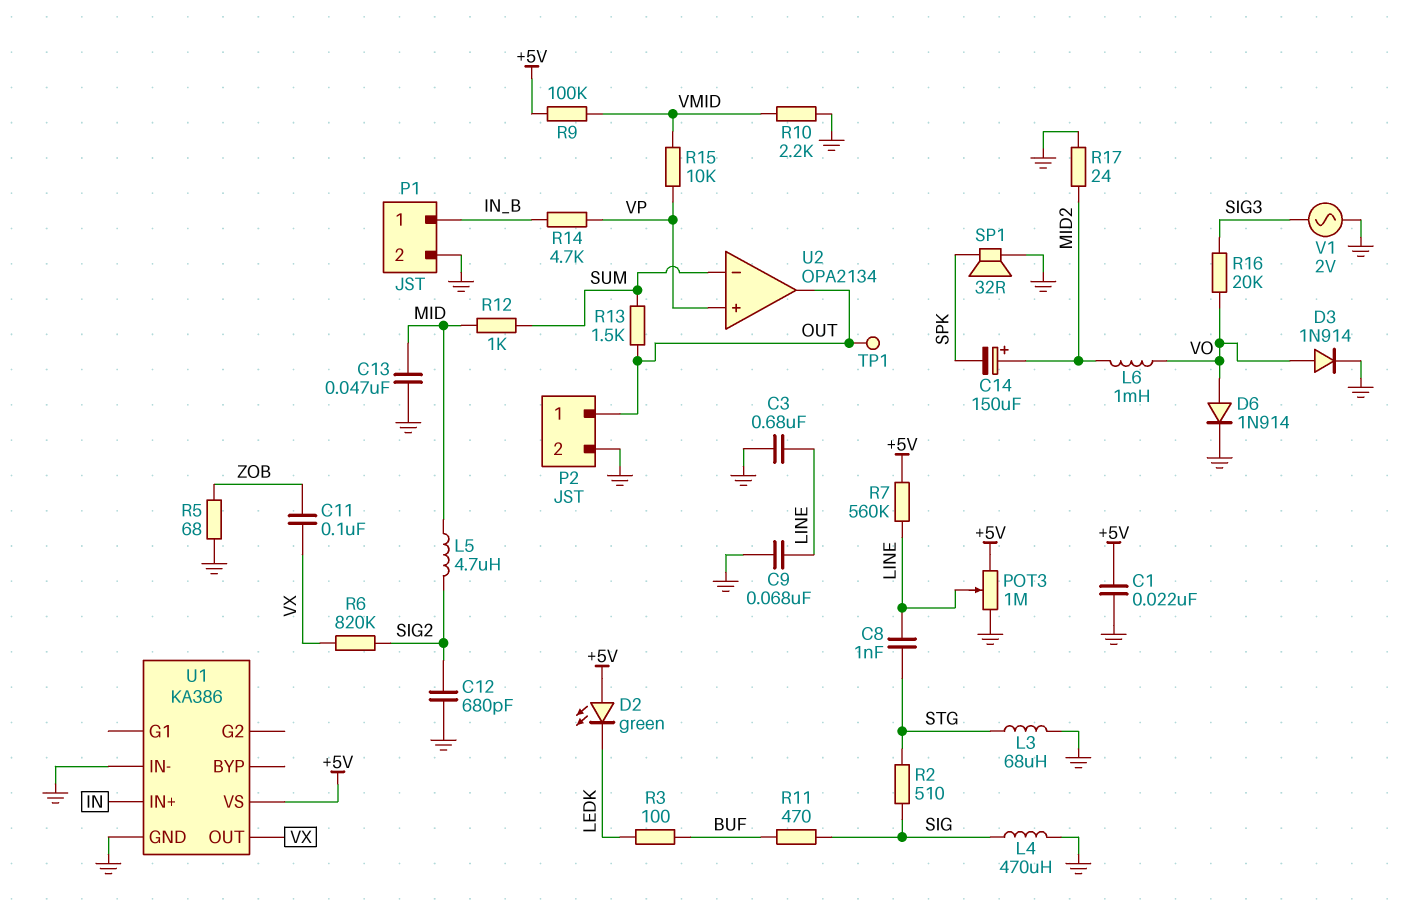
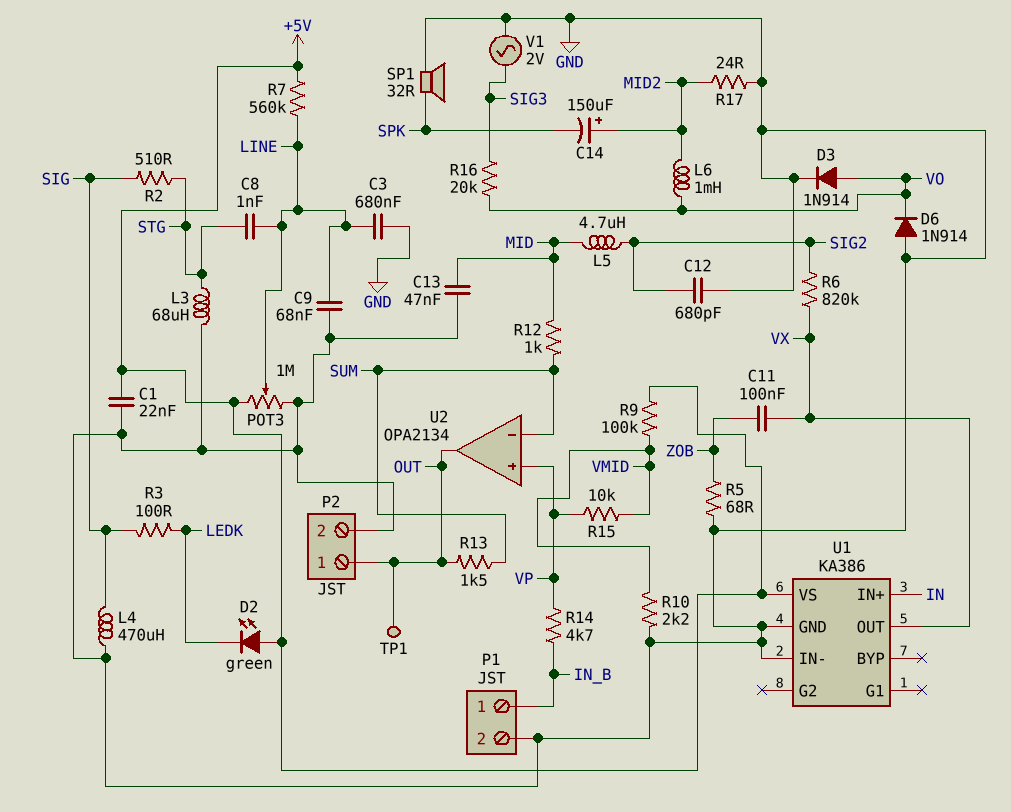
D6: diode 1N914 (A VO, K GND) -> diode 1N914 (A GND, K VO)
R3: 100 (BUF, LEDK) -> 100 (LEDK, SIG)
R11: 470 (BUF, SIG) -> none

